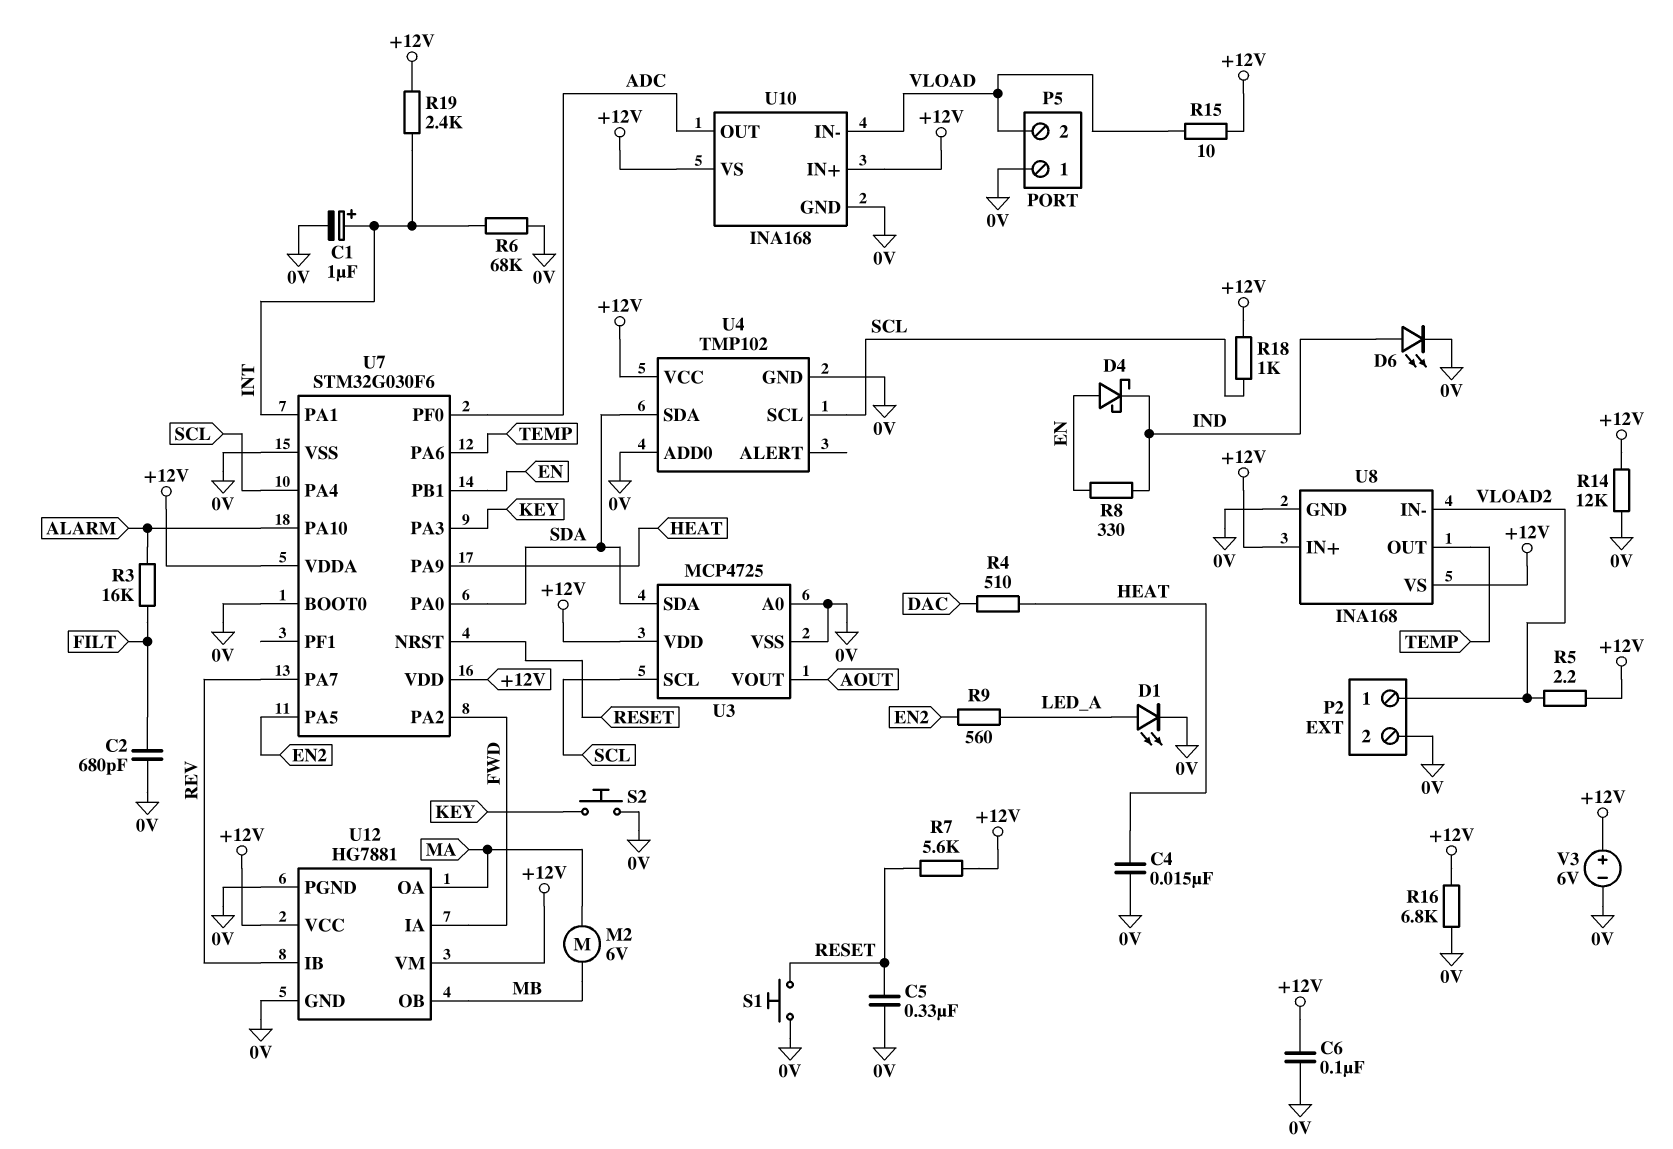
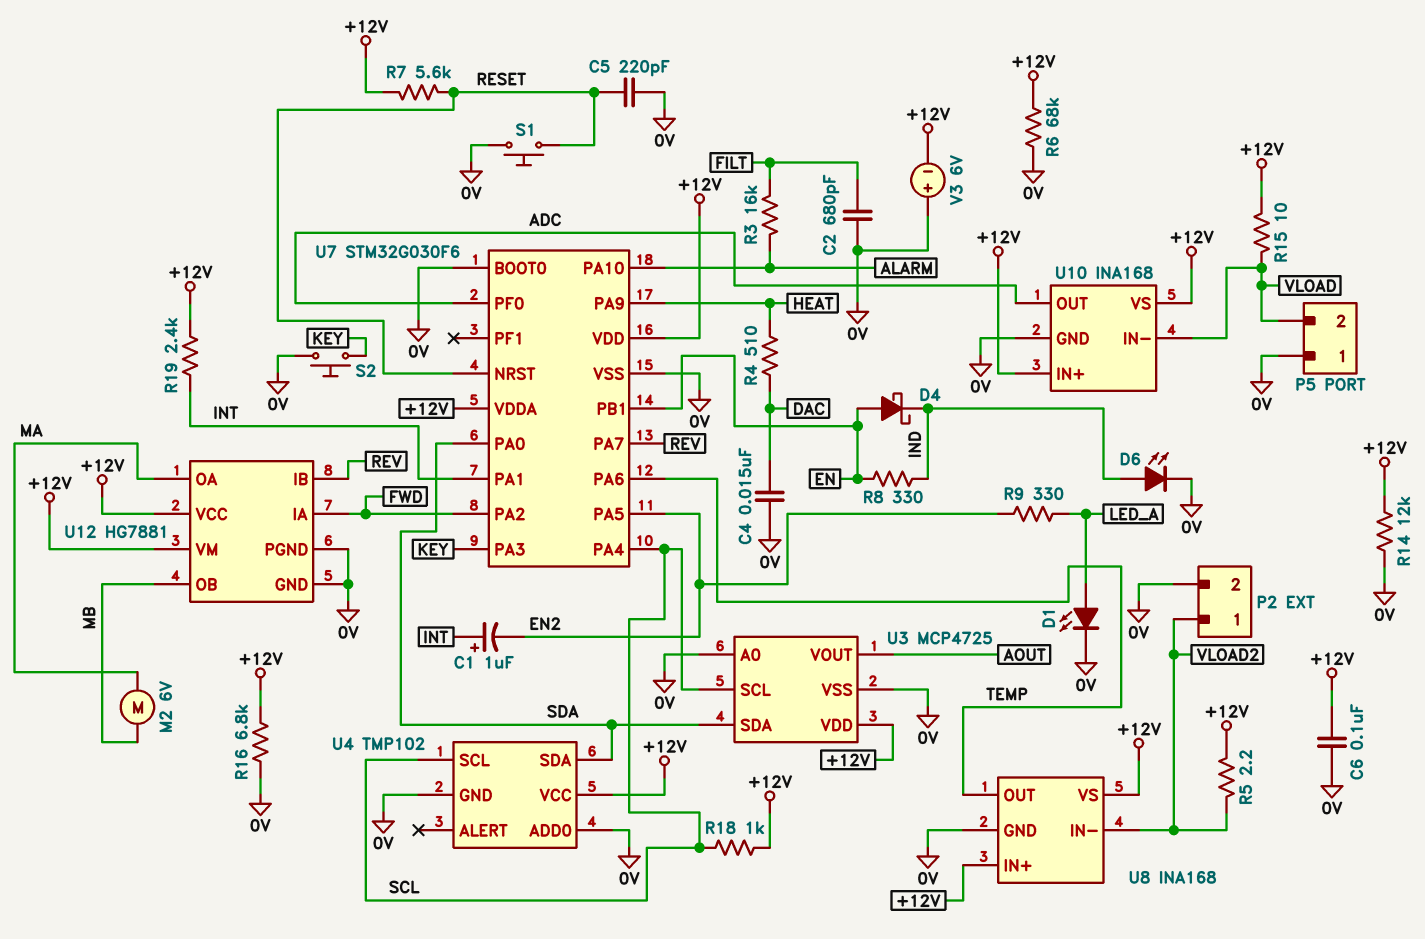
C1: 1uF (plus INT, minus 0V) -> 1uF (plus INT, minus EN2)
C4: 15nF (0V, HEAT) -> 15nF (0V, DAC)
C5: 330nF (0V, RESET) -> 220pF (0V, RESET)
R6: 68k (0V, INT) -> 68k (+12V, 0V)
R9: 560 (EN2, LED_A) -> 330 (EN2, LED_A)
V3: 6V (plus +12V, minus 0V) -> 6V (plus 0V, minus +12V)

